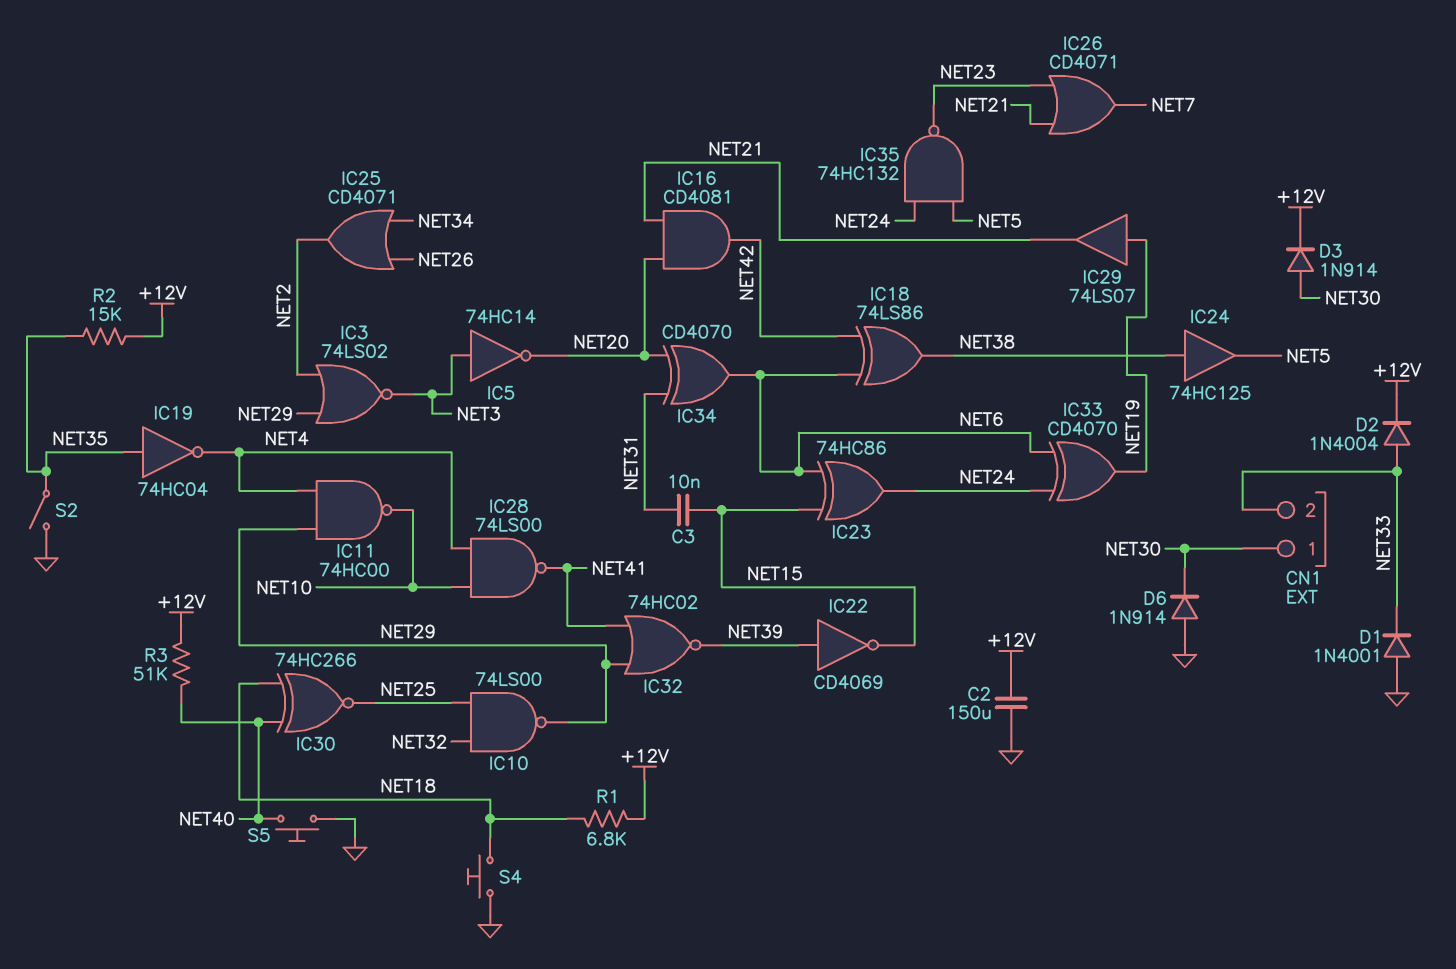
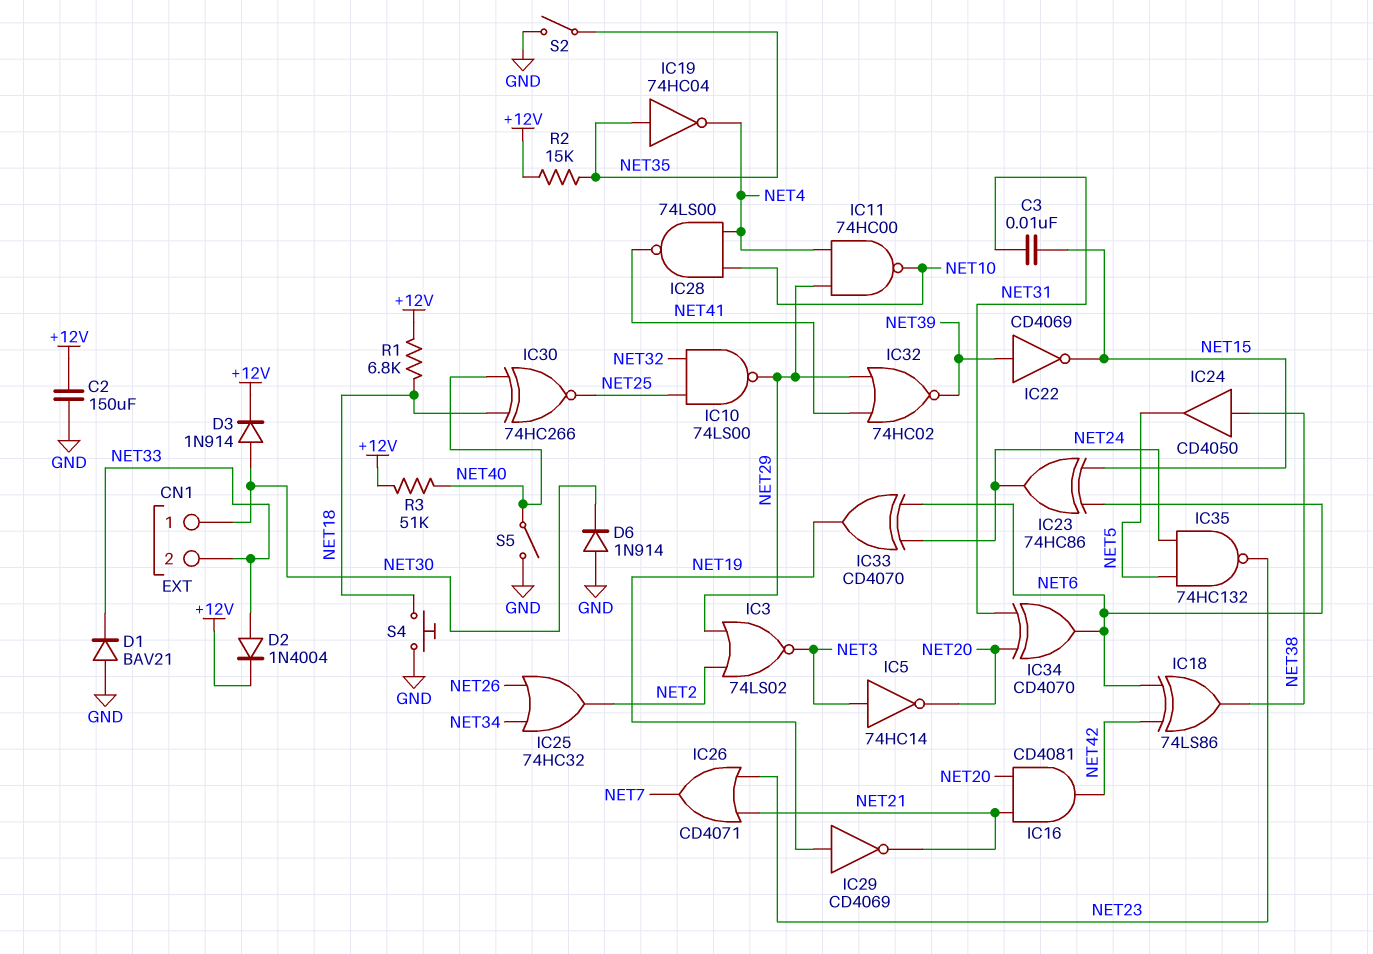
D1: diode 1N4001 (A GND, K NET33) -> diode BAV21 (A GND, K NET33)
IC24: buffer 74HC125 (in NET38, out NET5) -> buffer CD4050 (in NET38, out NET5)
IC25: OR CD4071 (in NET26, in NET34, out NET2) -> OR 74HC32 (in NET26, in NET34, out NET2)
IC29: buffer 74LS07 (in NET19, out NET21) -> NOT CD4069 (in NET19, out NET21)
S5: button (GND, NET40) -> switch (GND, NET40)

